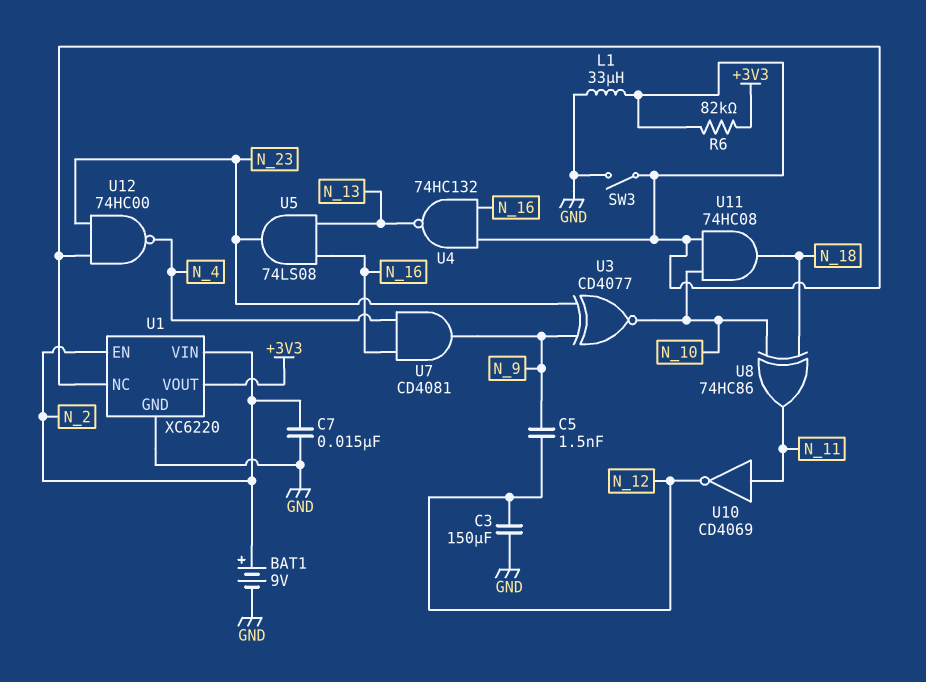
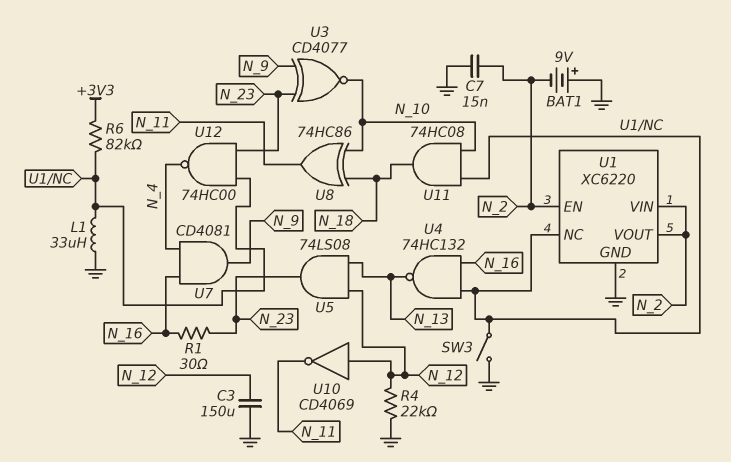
BAT1: 9V (plus N_2, minus GND) -> 9V (plus GND, minus N_2)
C5: 1.5nF (N_9, N_12) -> none
R1: none -> 30 (N_16, N_23)
R4: none -> 22k (GND, N_12)
U1 pin VOUT: +3V3 -> N_2
U5: AND 74LS08 (in N_13, in N_16, out N_23) -> AND 74LS08 (in N_12, in N_13, out N_23)
U10: NOT CD4069 (in N_11, out N_12) -> NOT CD4069 (in N_12, out N_11)

